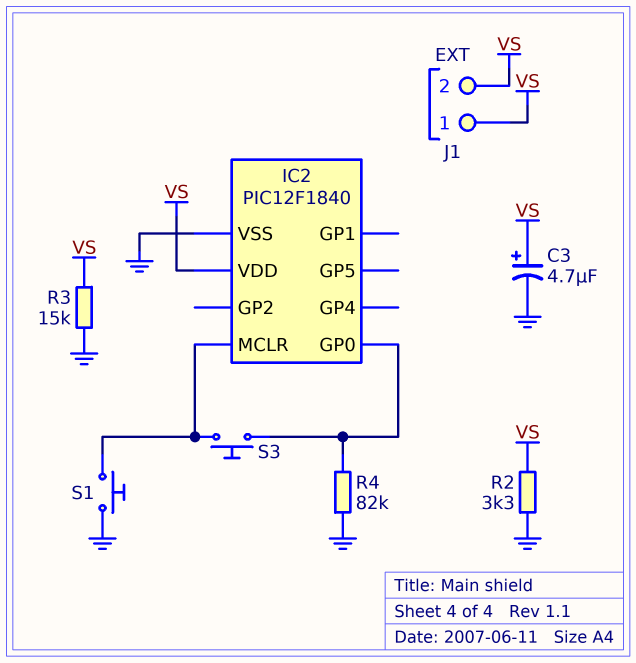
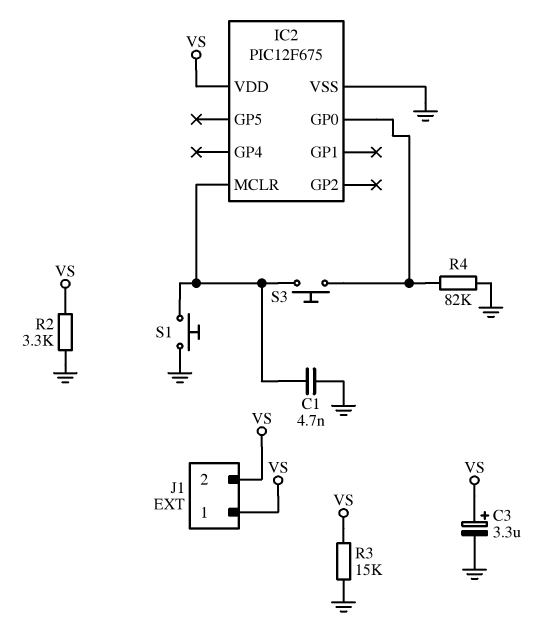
C1: none -> 4.7nF (GND, IC2/MCLR)
C3: 4.7uF (plus VS, minus GND) -> 3.3uF (plus VS, minus GND)
IC2: PIC12F1840 -> PIC12F675

